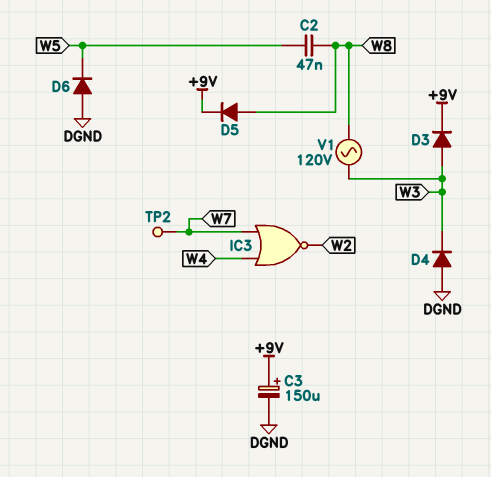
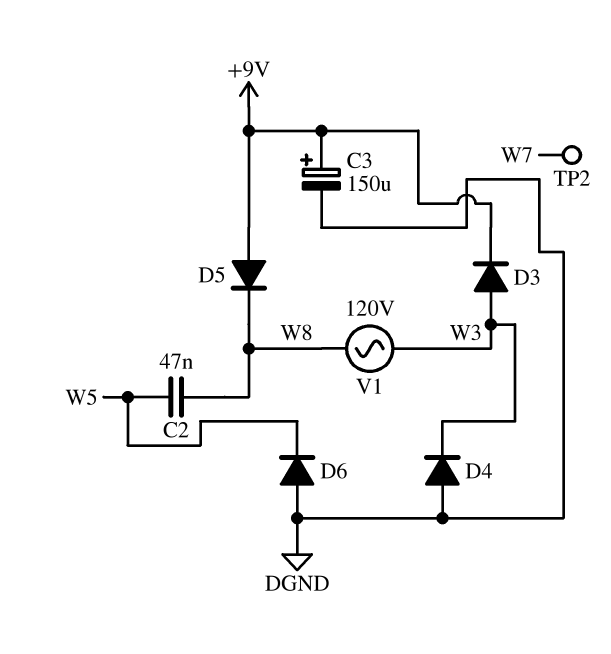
D5: diode (A W8, K +9V) -> diode (A +9V, K W8)
IC3: NOR (in W4, in W7, out W2) -> none

